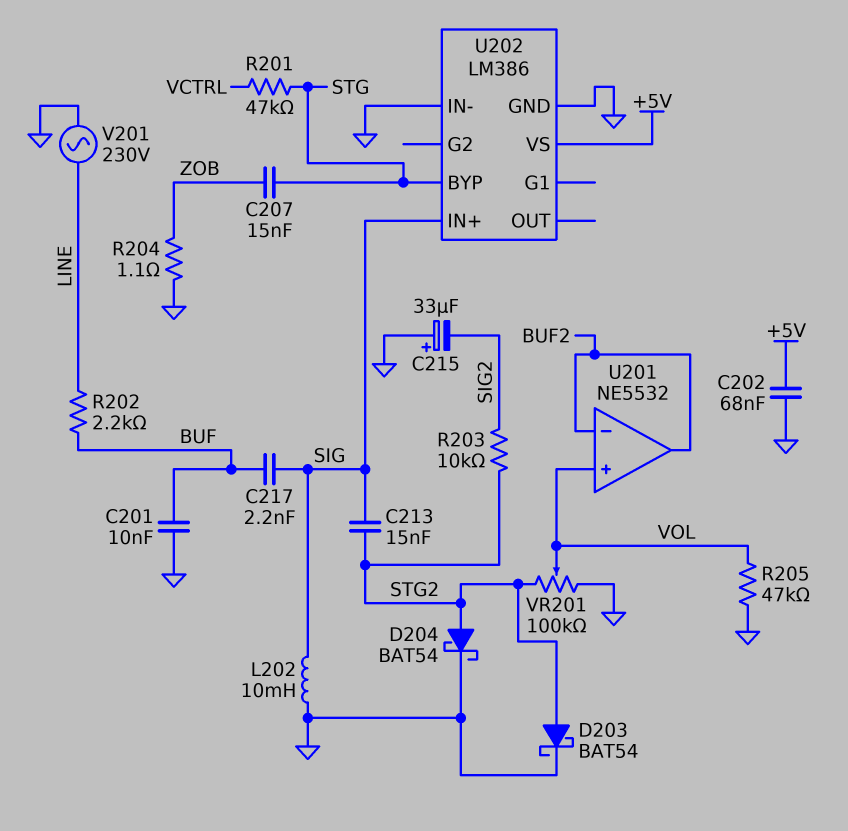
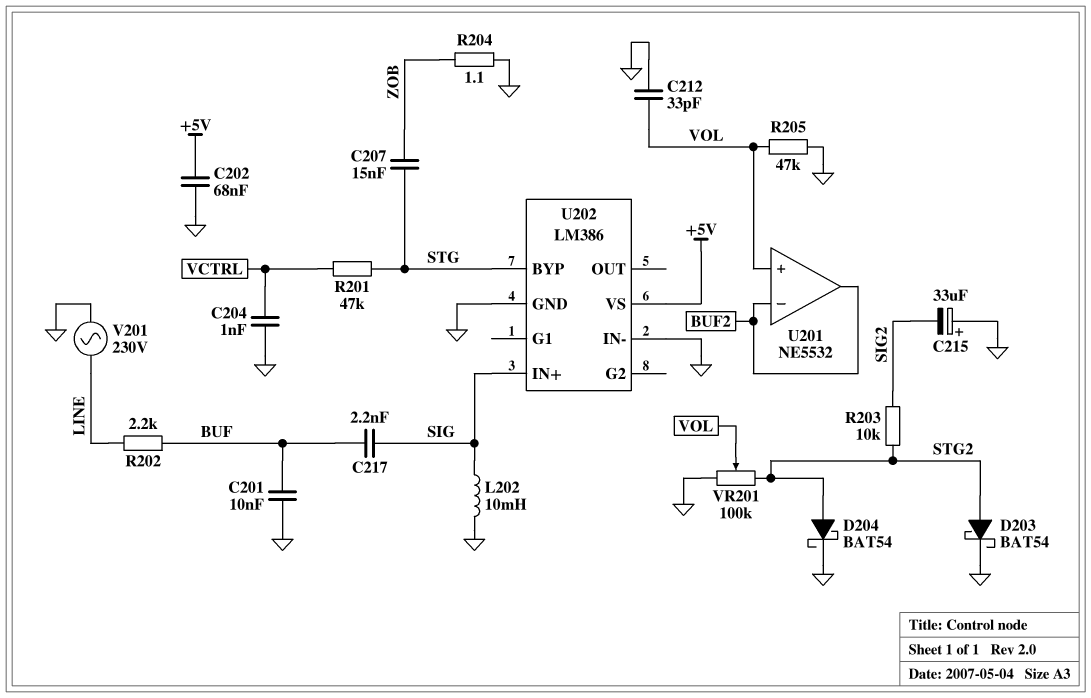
C204: none -> 1nF (GND, VCTRL)
C212: none -> 33pF (GND, VOL)
C213: 15nF (SIG, STG2) -> none

